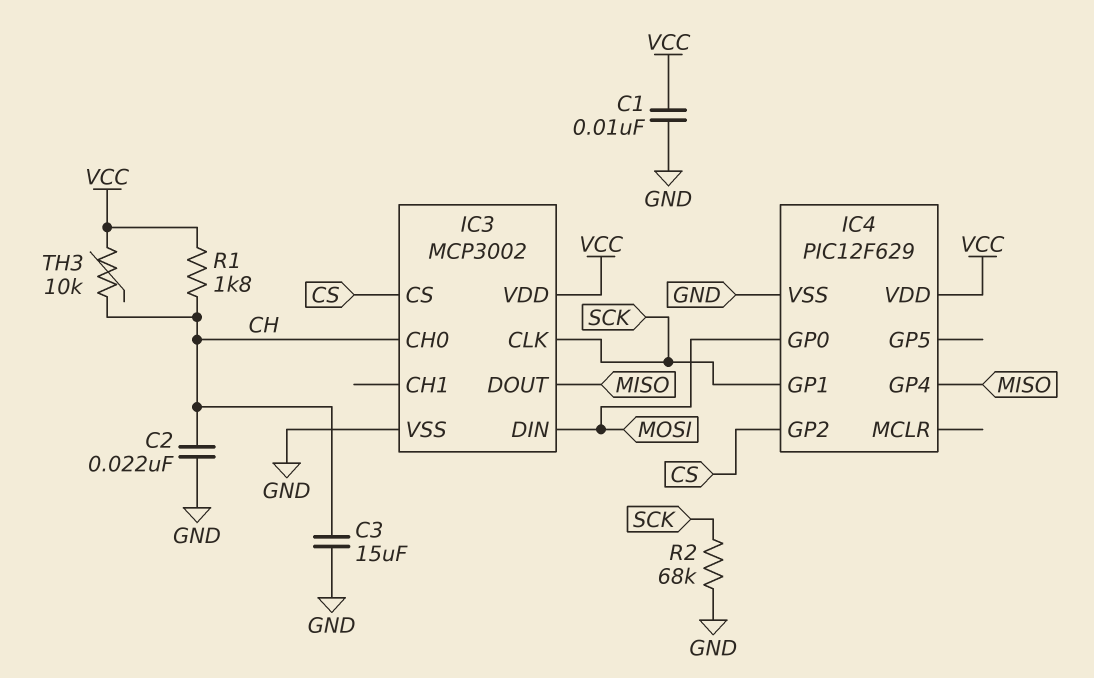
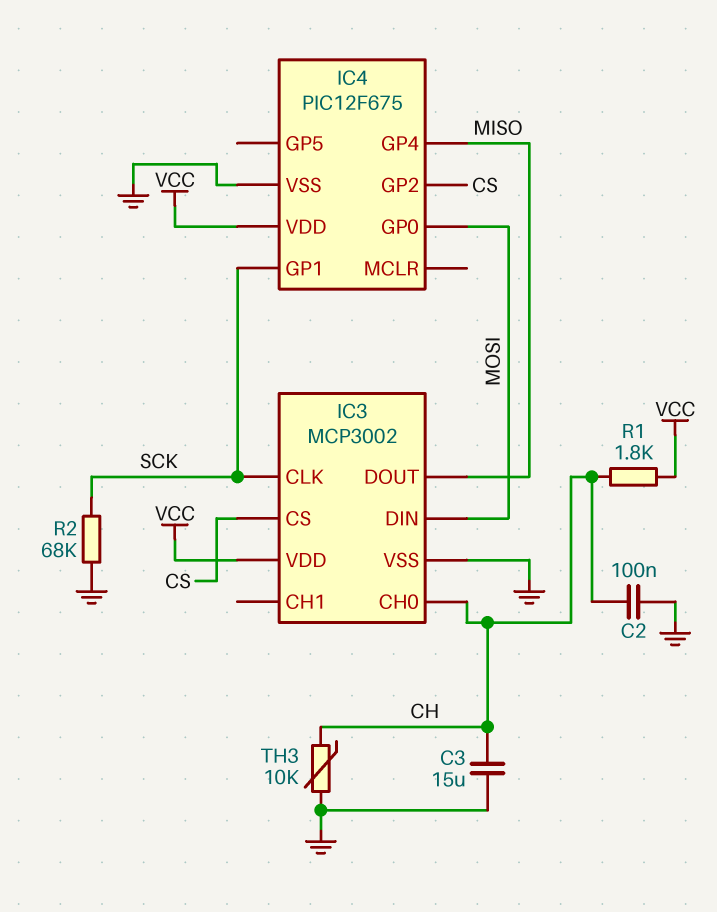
C1: 10nF (GND, VCC) -> none
C2: 22nF (CH, GND) -> 100nF (CH, GND)
IC4: PIC12F629 -> PIC12F675
TH3: 10k (CH, VCC) -> 10k (CH, GND)

